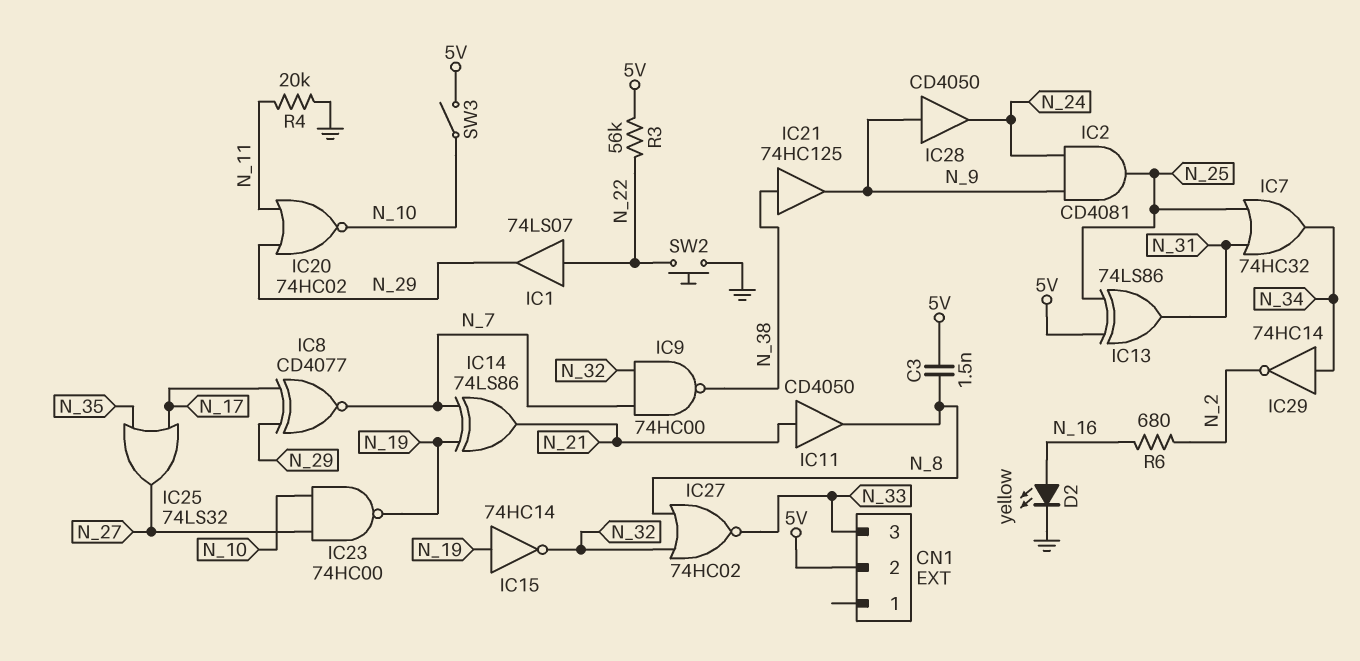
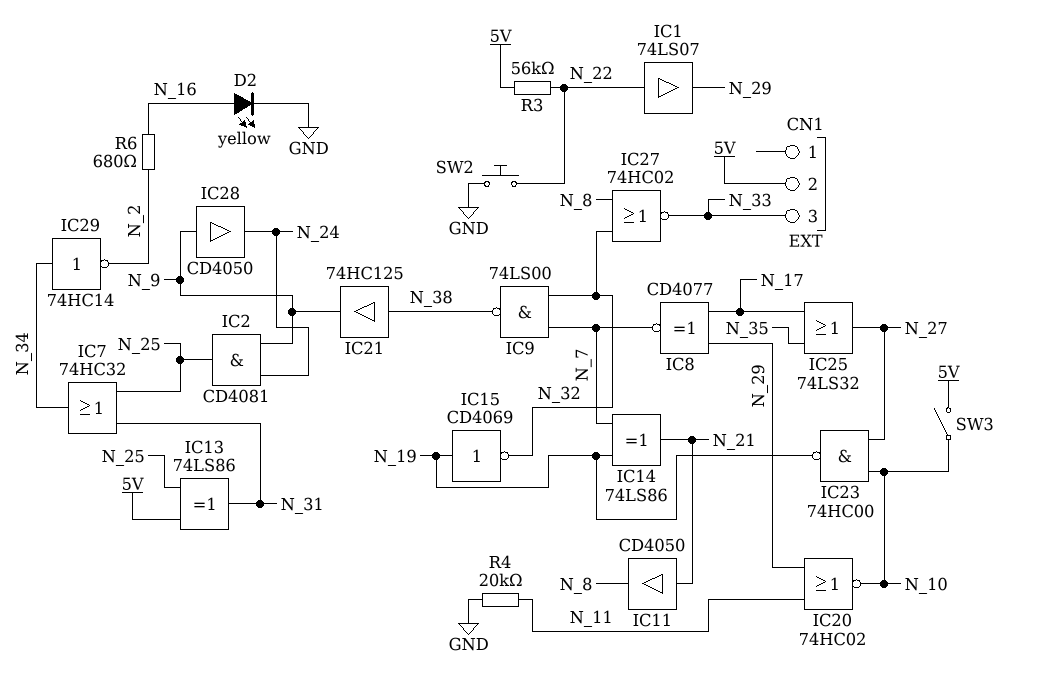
C3: 1.5nF (5V, N_8) -> none
IC9: NAND 74HC00 (in N_7, in N_32, out N_38) -> NAND 74LS00 (in N_7, in N_32, out N_38)
IC15: NOT 74HC14 (in N_19, out N_32) -> NOT CD4069 (in N_19, out N_32)

